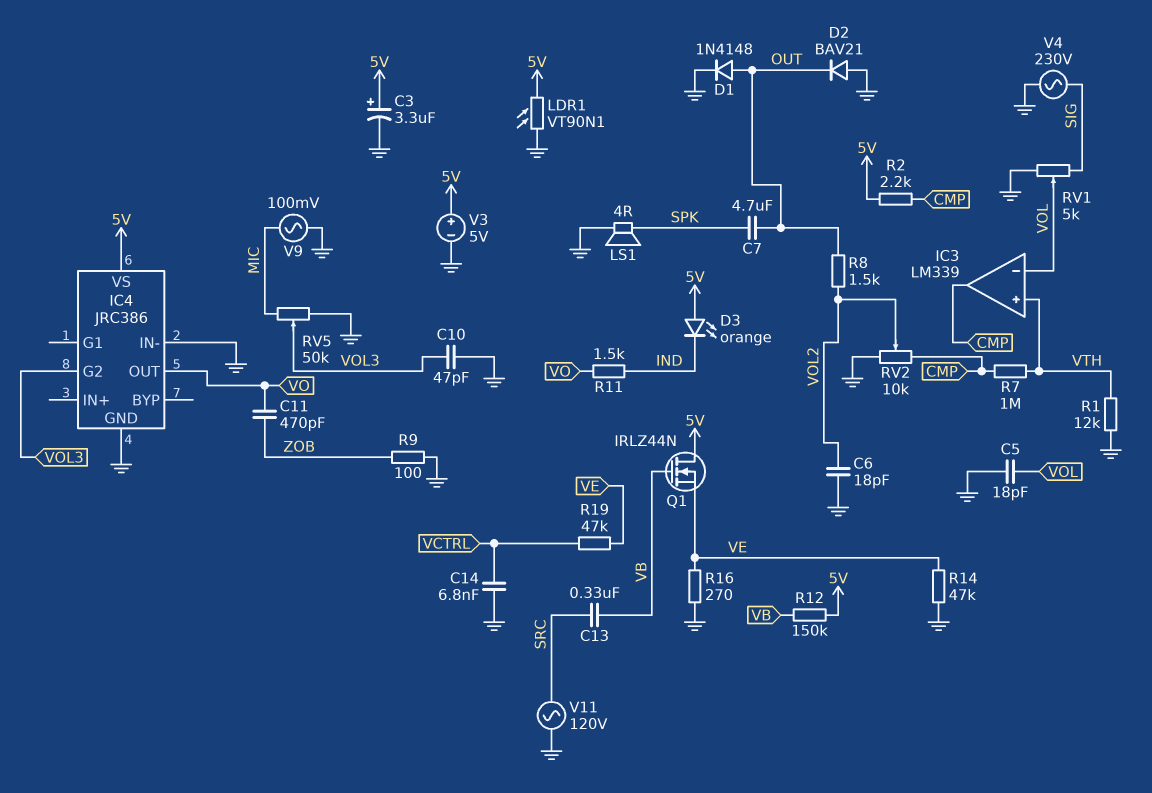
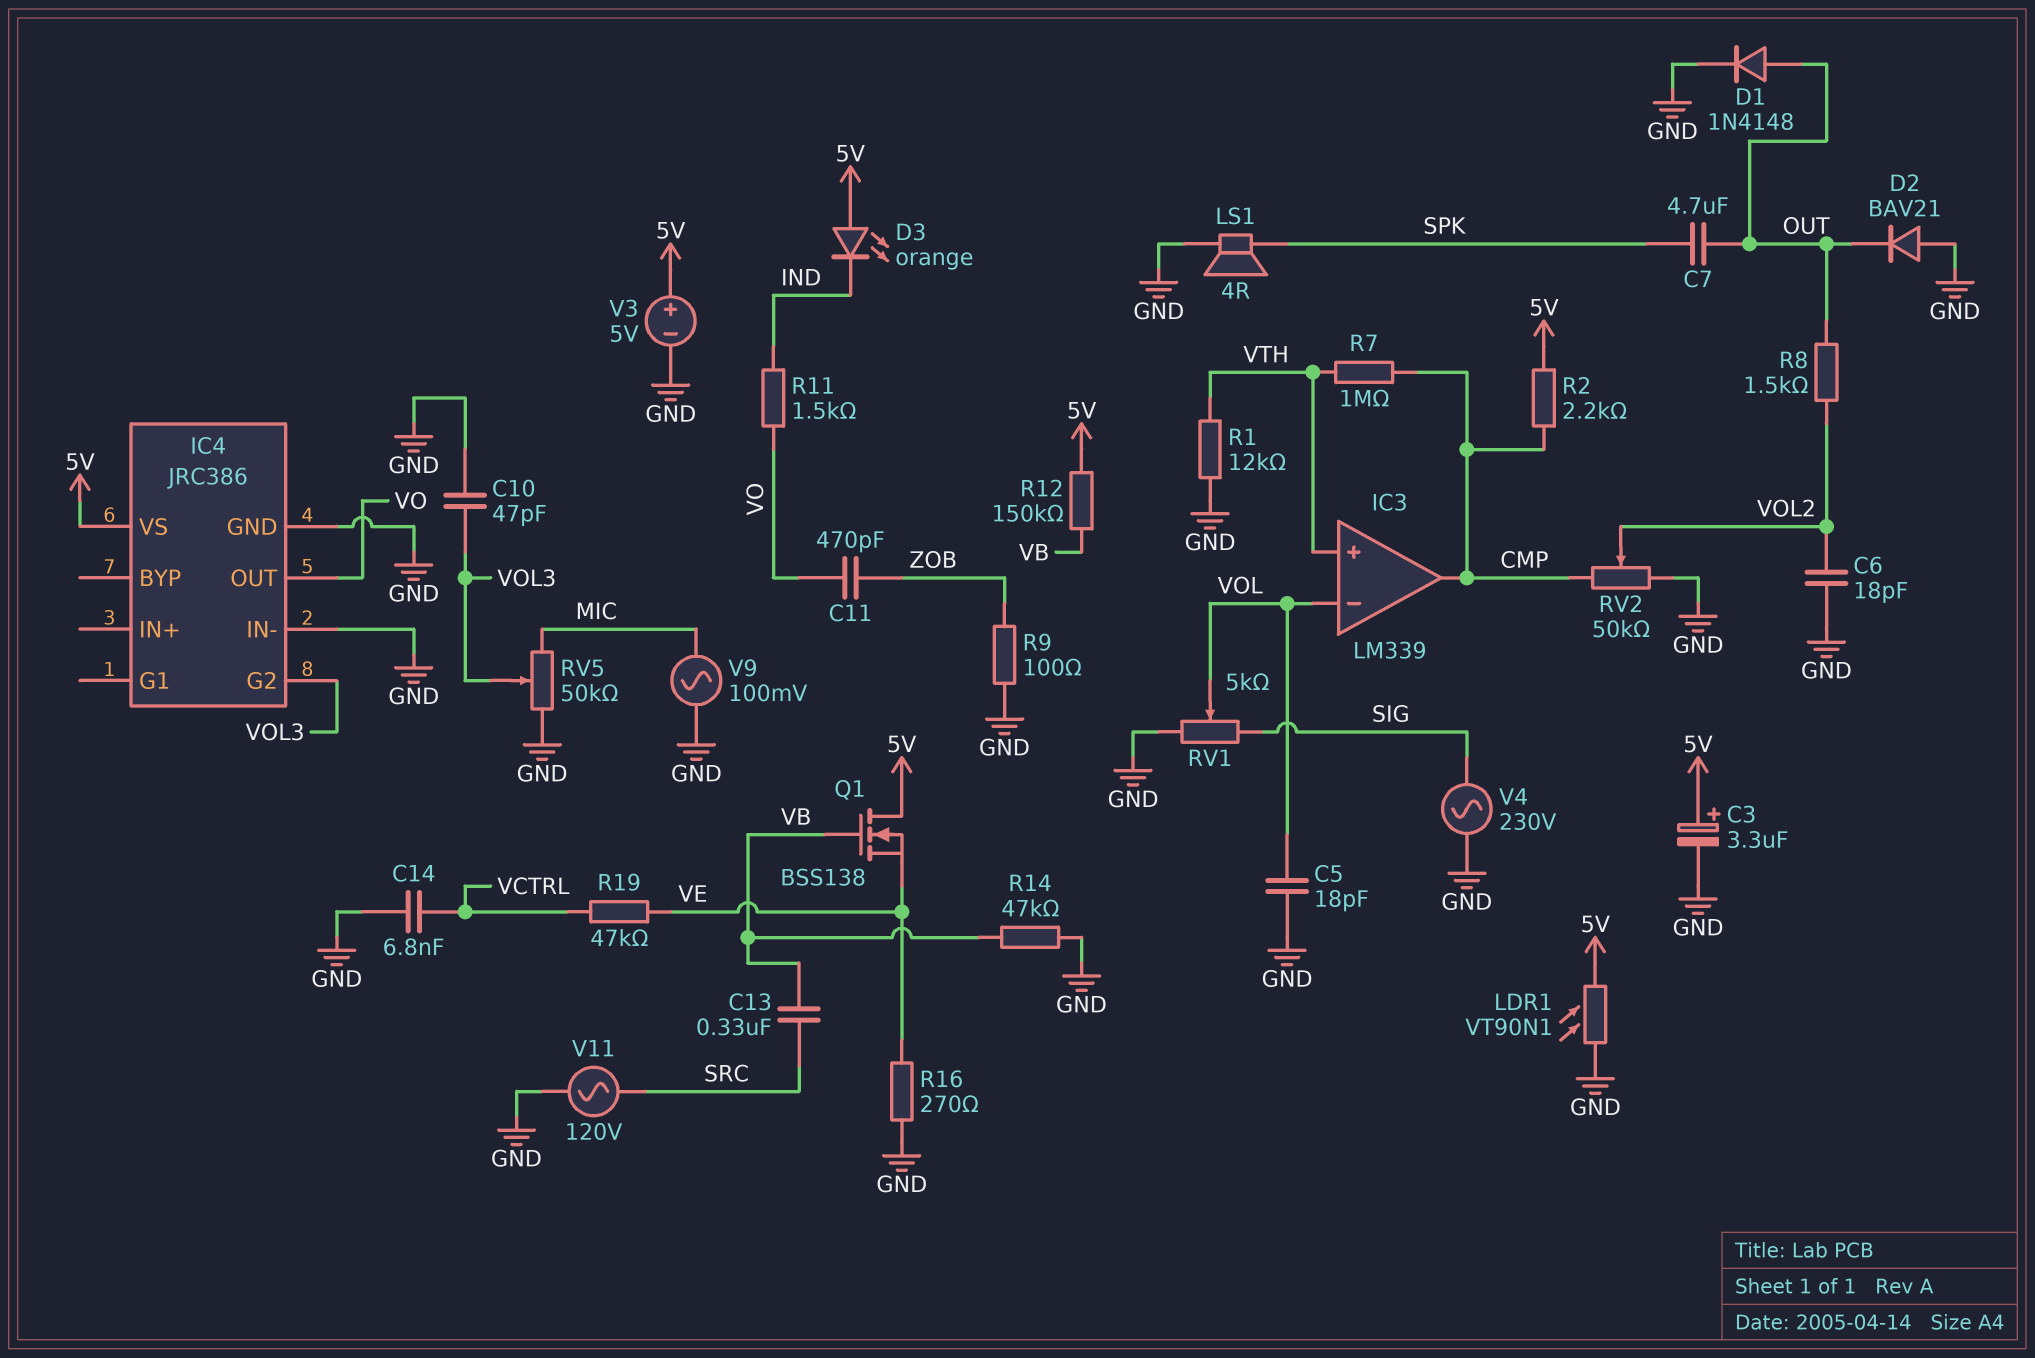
Q1: NMOS IRLZ44N (G VB, D 5V, S VE) -> NMOS BSS138 (G VB, D 5V, S VE)
R14: 47k (GND, VE) -> 47k (GND, VB)
RV2: 10k (CMP, GND, wiper VOL2) -> 50k (CMP, GND, wiper VOL2)

